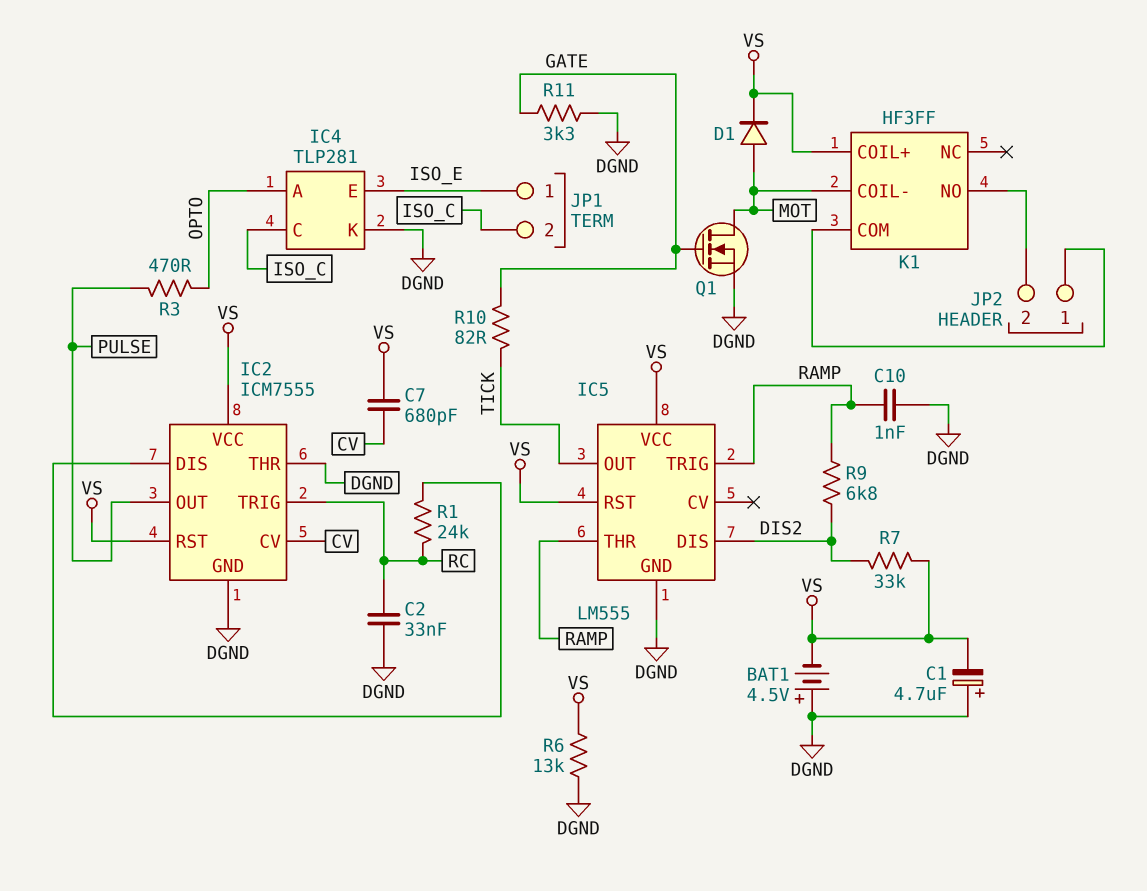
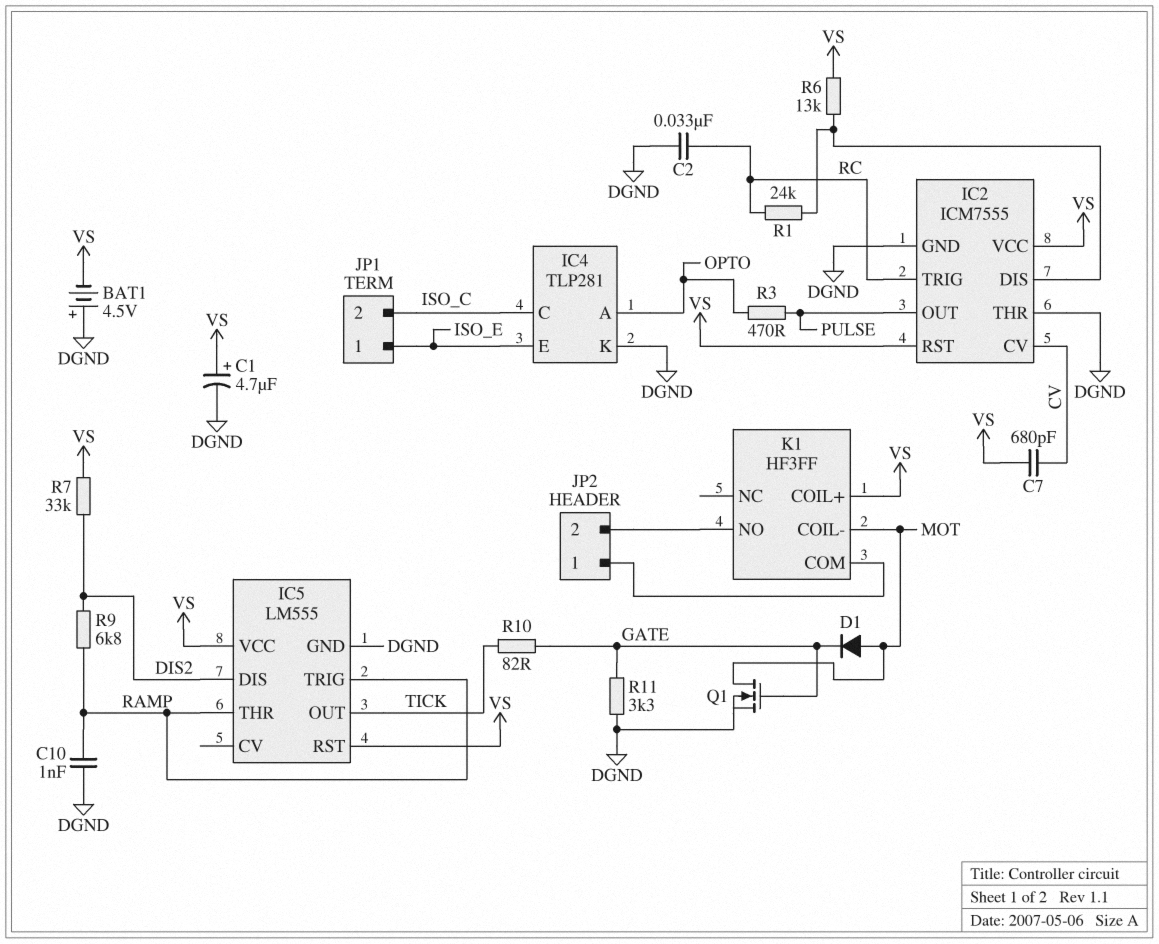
C1: 4.7uF (plus DGND, minus VS) -> 4.7uF (plus VS, minus DGND)
D1: diode (A MOT, K VS) -> diode (A MOT, K GATE)
R6: 13k (DGND, VS) -> 13k (IC2/DIS, VS)

